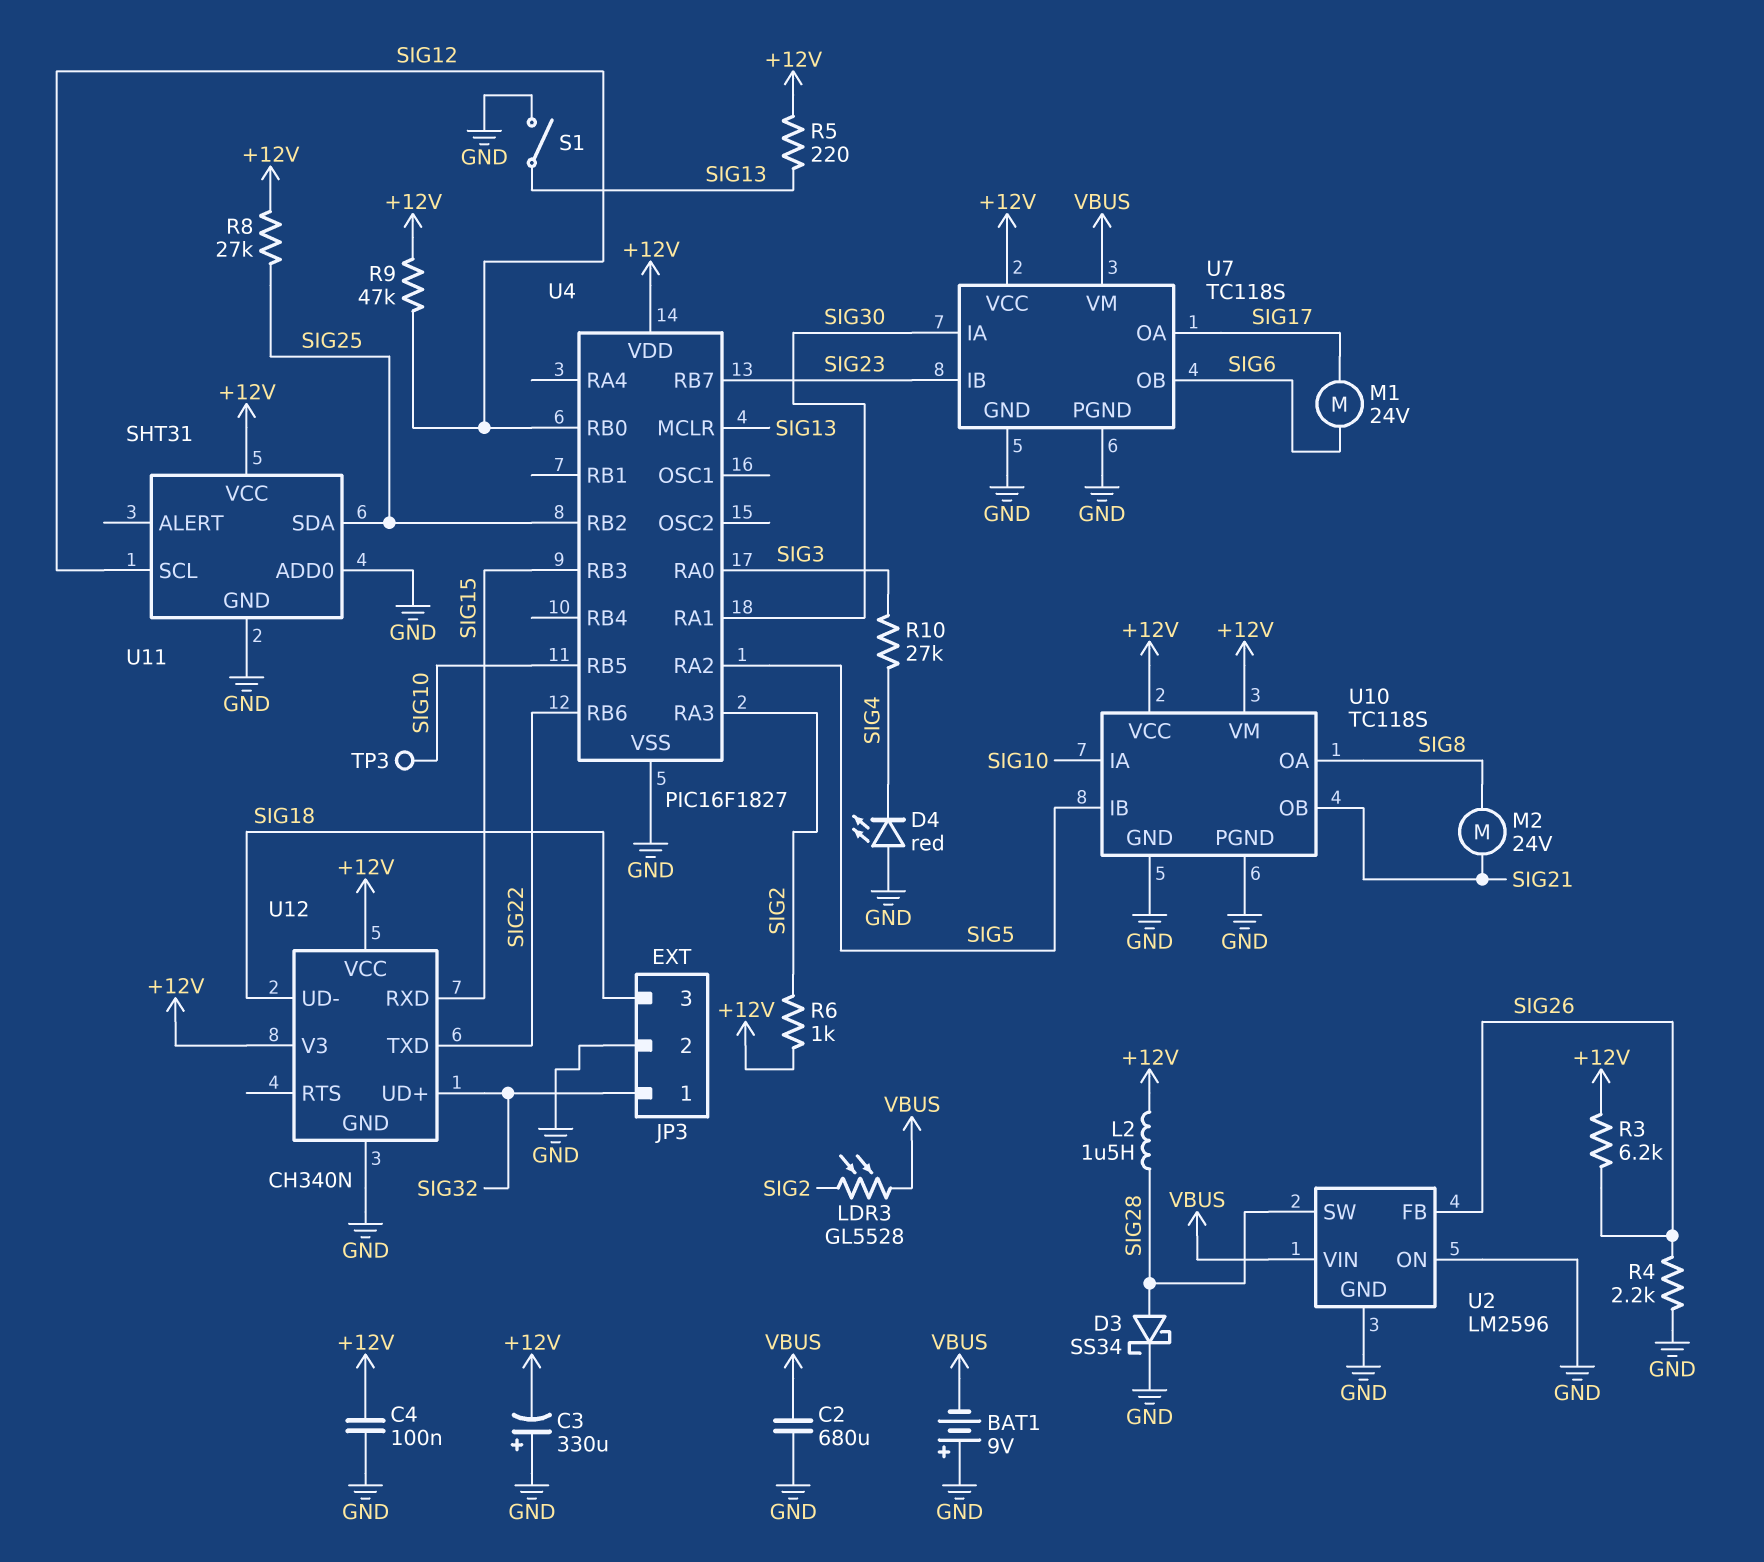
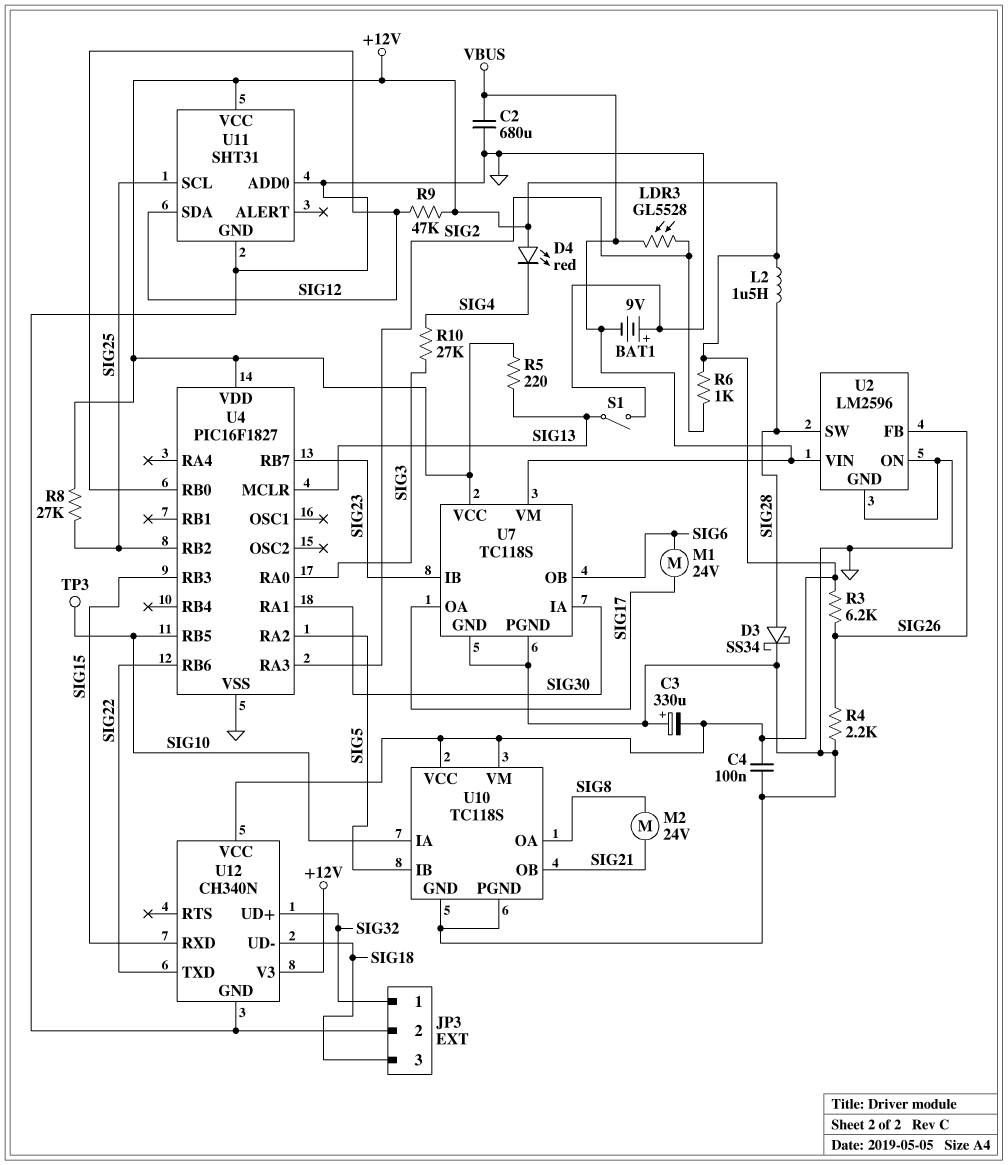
D4: LED red (A GND, K SIG4) -> LED red (A +12V, K SIG4)
U11 pin SCL: SIG12 -> SIG25
U11 pin SDA: SIG25 -> SIG12

